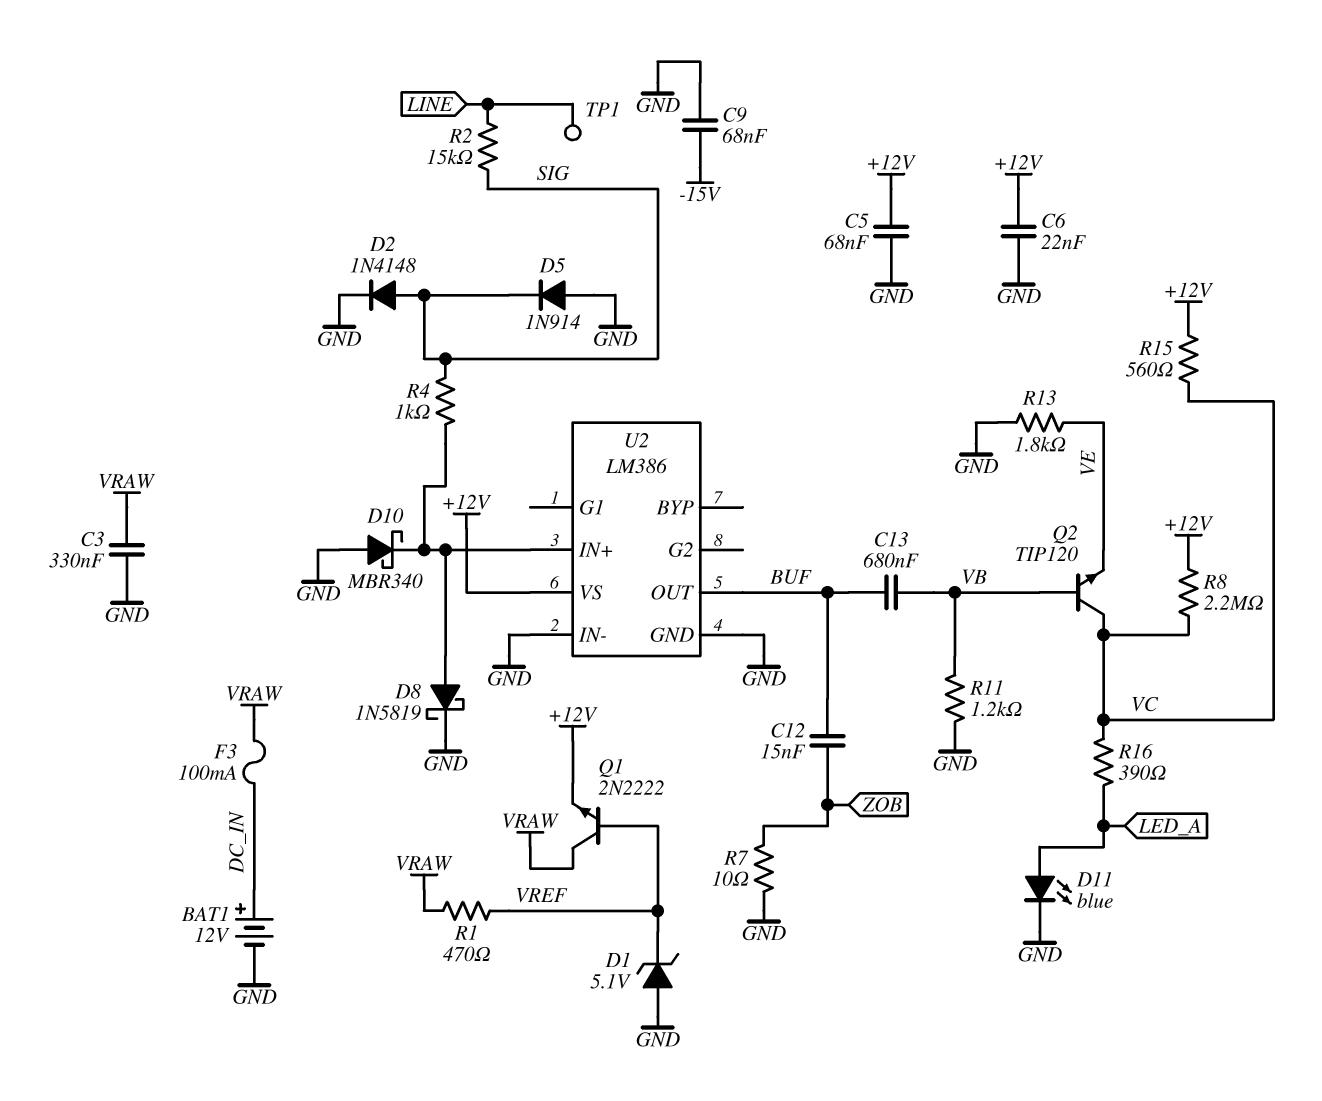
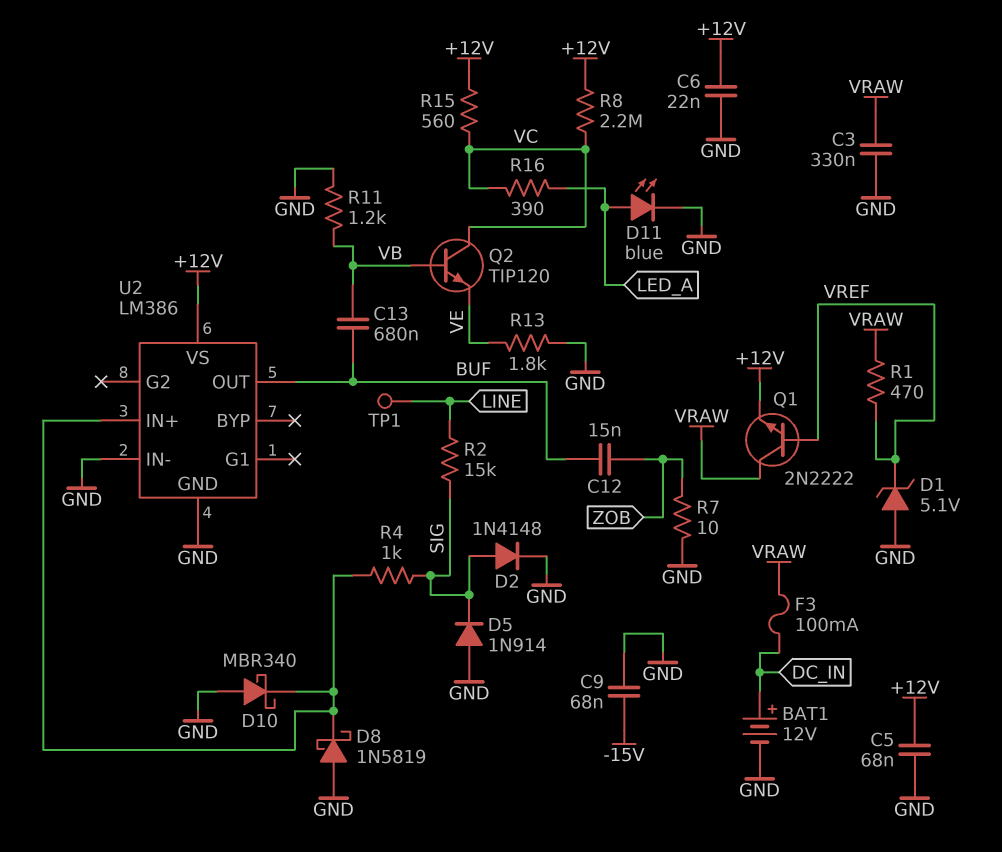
D8: schottky 1N5819 (A U2/IN+, K GND) -> schottky 1N5819 (A GND, K U2/IN+)

